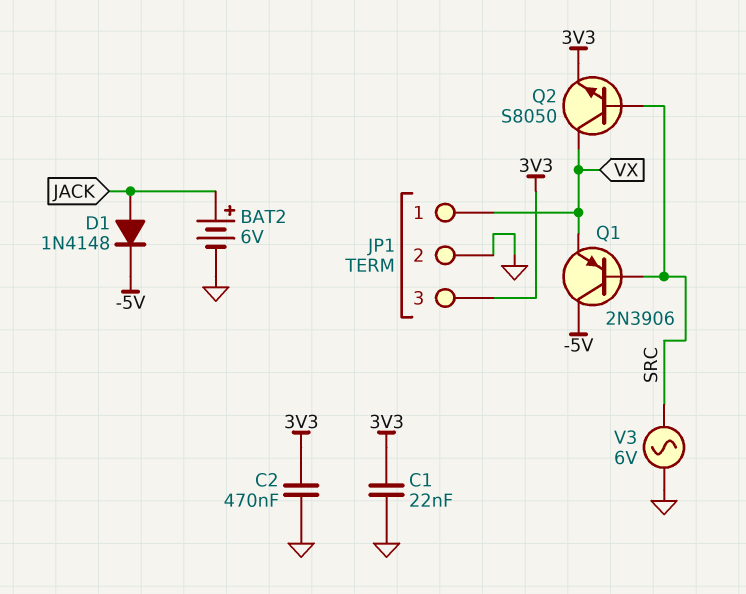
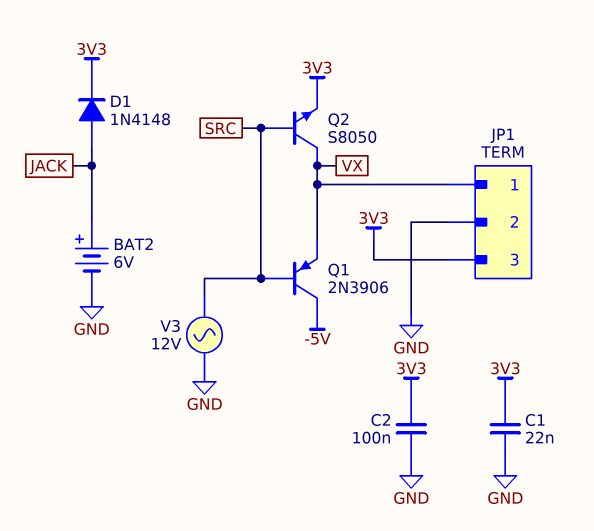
C2: 470nF (3V3, GND) -> 100nF (3V3, GND)
D1: diode 1N4148 (A JACK, K -5V) -> diode 1N4148 (A JACK, K 3V3)
V3: AC 6V (GND, SRC) -> AC 12V (GND, SRC)

